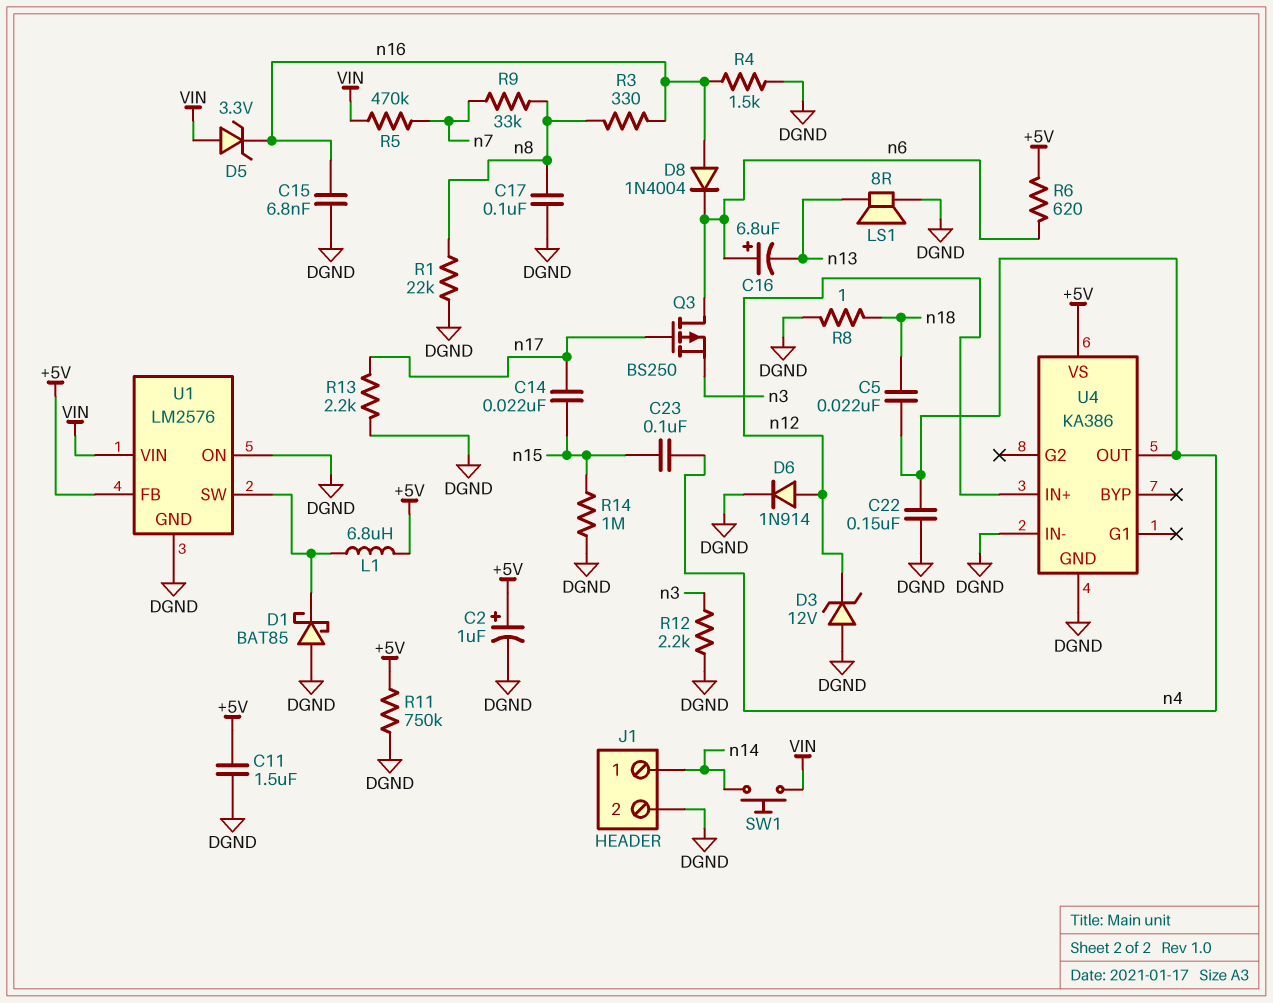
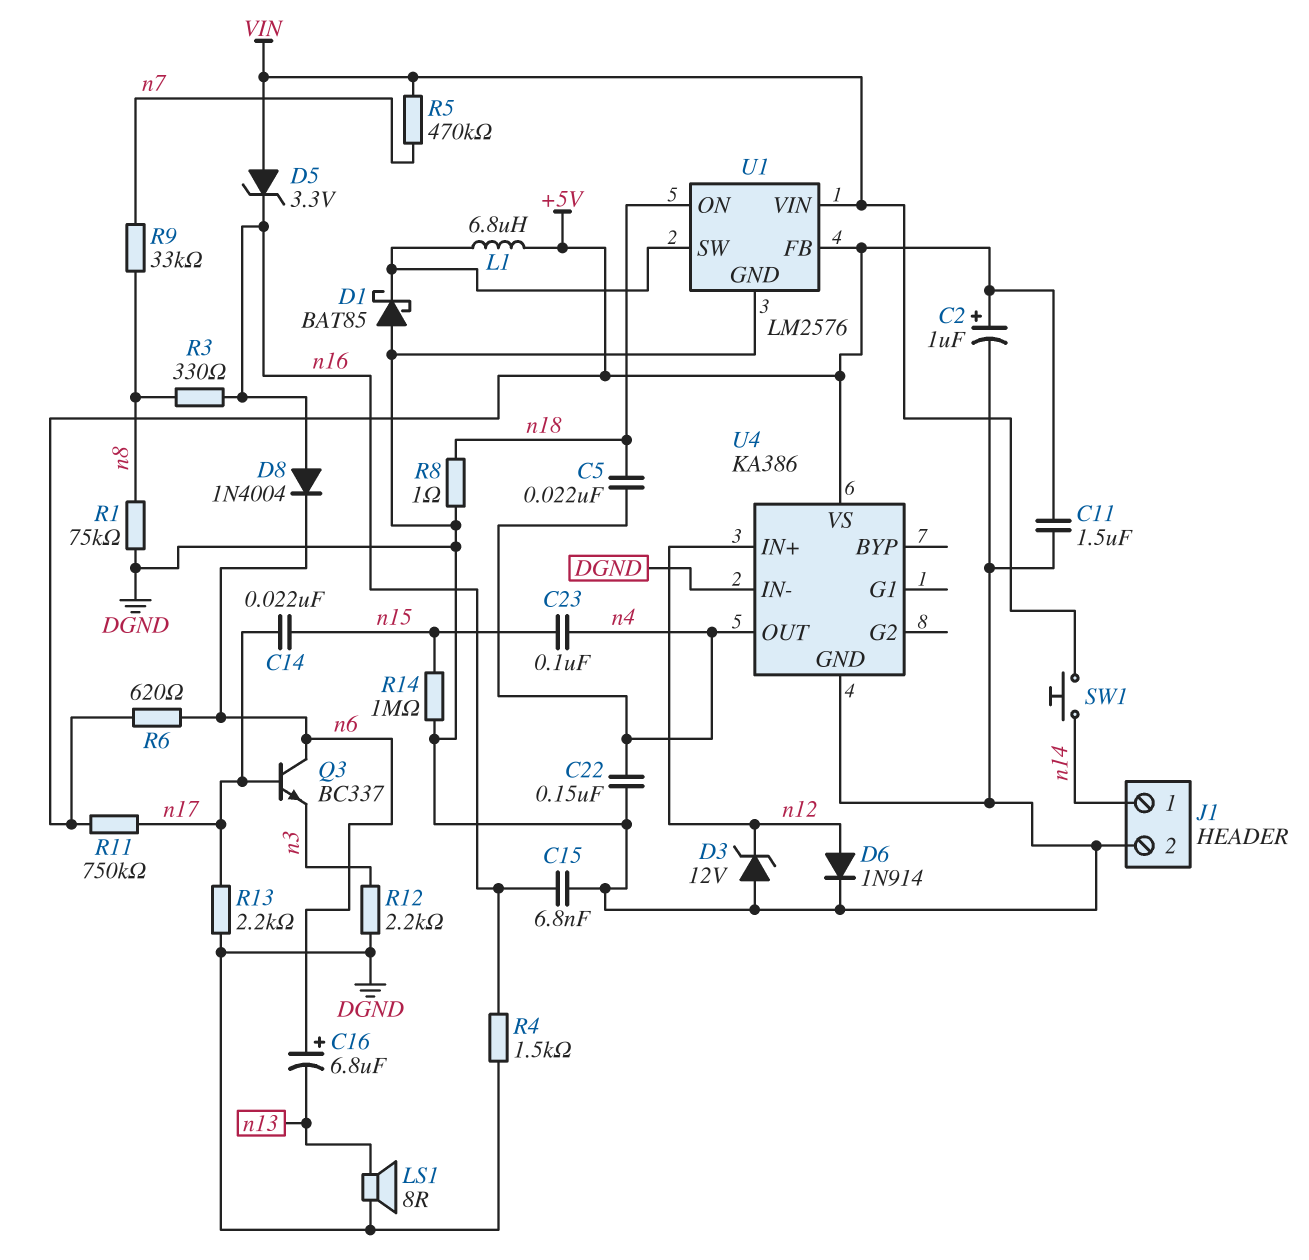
C17: 100nF (DGND, n8) -> none
Q3: PMOS BS250 (G n17, D n6, S n3) -> NPN BC337 (B n17, C n6, E n3)
R1: 22k (DGND, n8) -> 75k (DGND, n8)
R11: 750k (+5V, DGND) -> 750k (+5V, n17)
U1 pin ON: DGND -> n18

